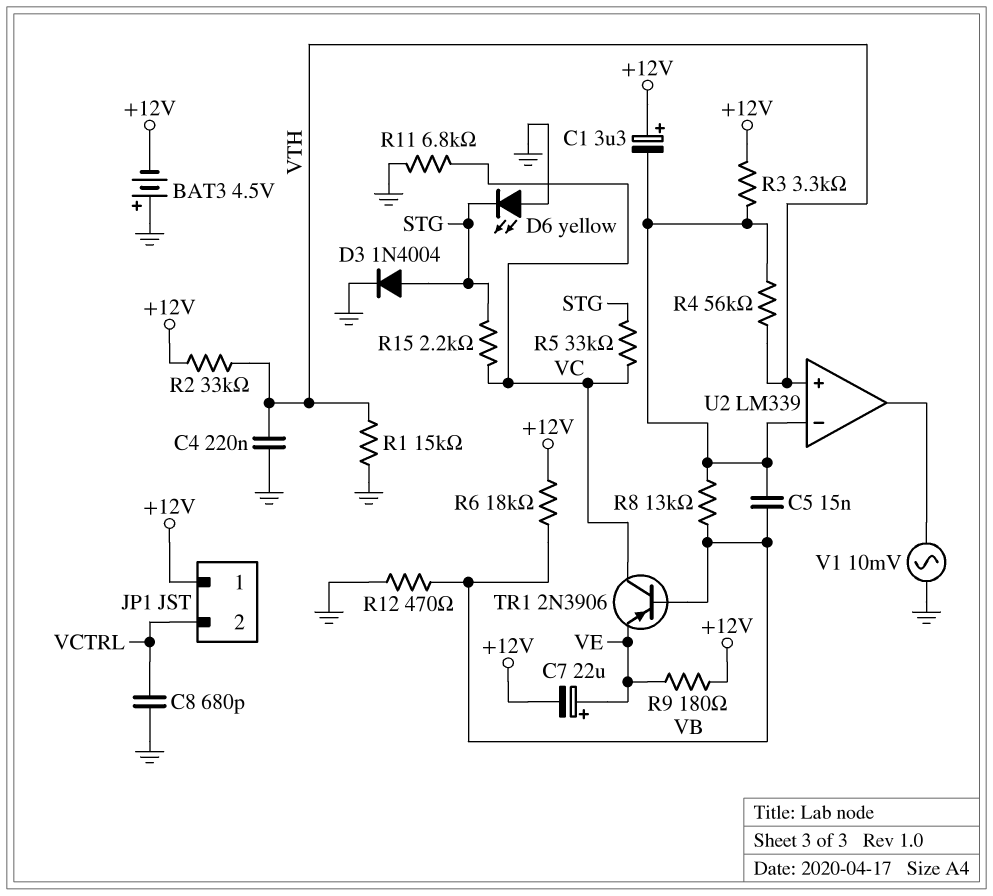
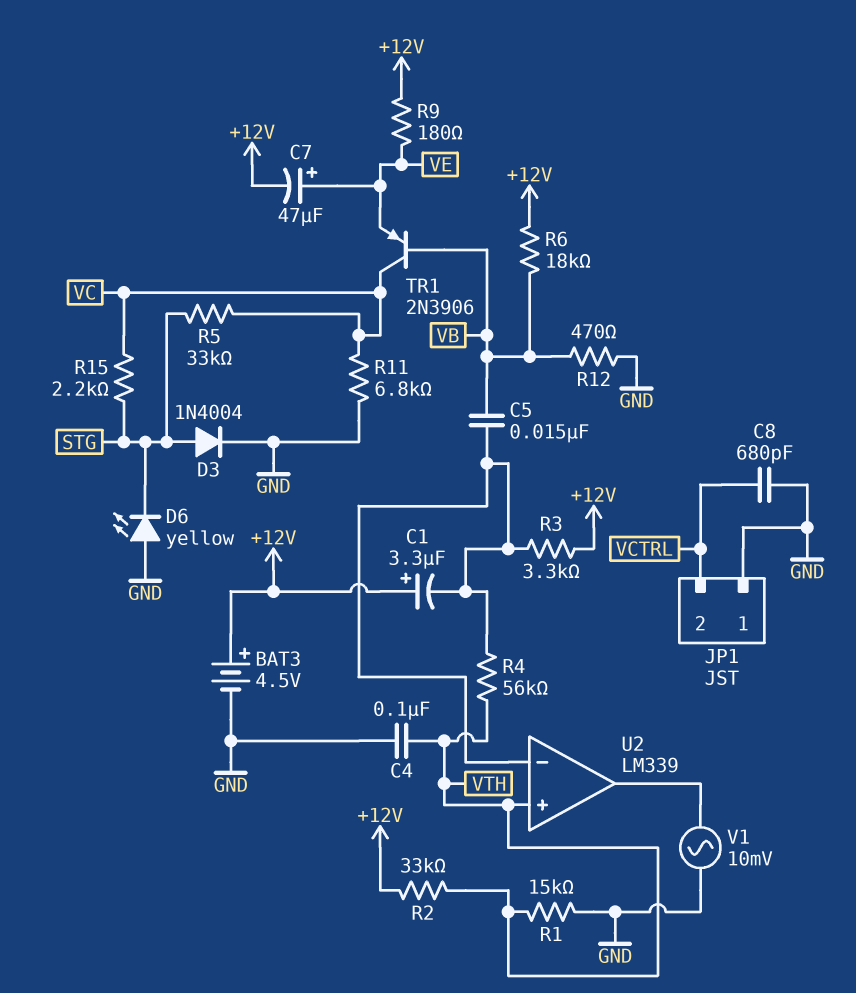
BAT3: 4.5V (plus GND, minus +12V) -> 4.5V (plus +12V, minus GND)
C4: 220nF (GND, VTH) -> 100nF (GND, VTH)
C7: 22uF (plus VE, minus +12V) -> 47uF (plus VE, minus +12V)
JP1 pin 1: +12V -> GND
R8: 13k (U2/in-, VB) -> none

